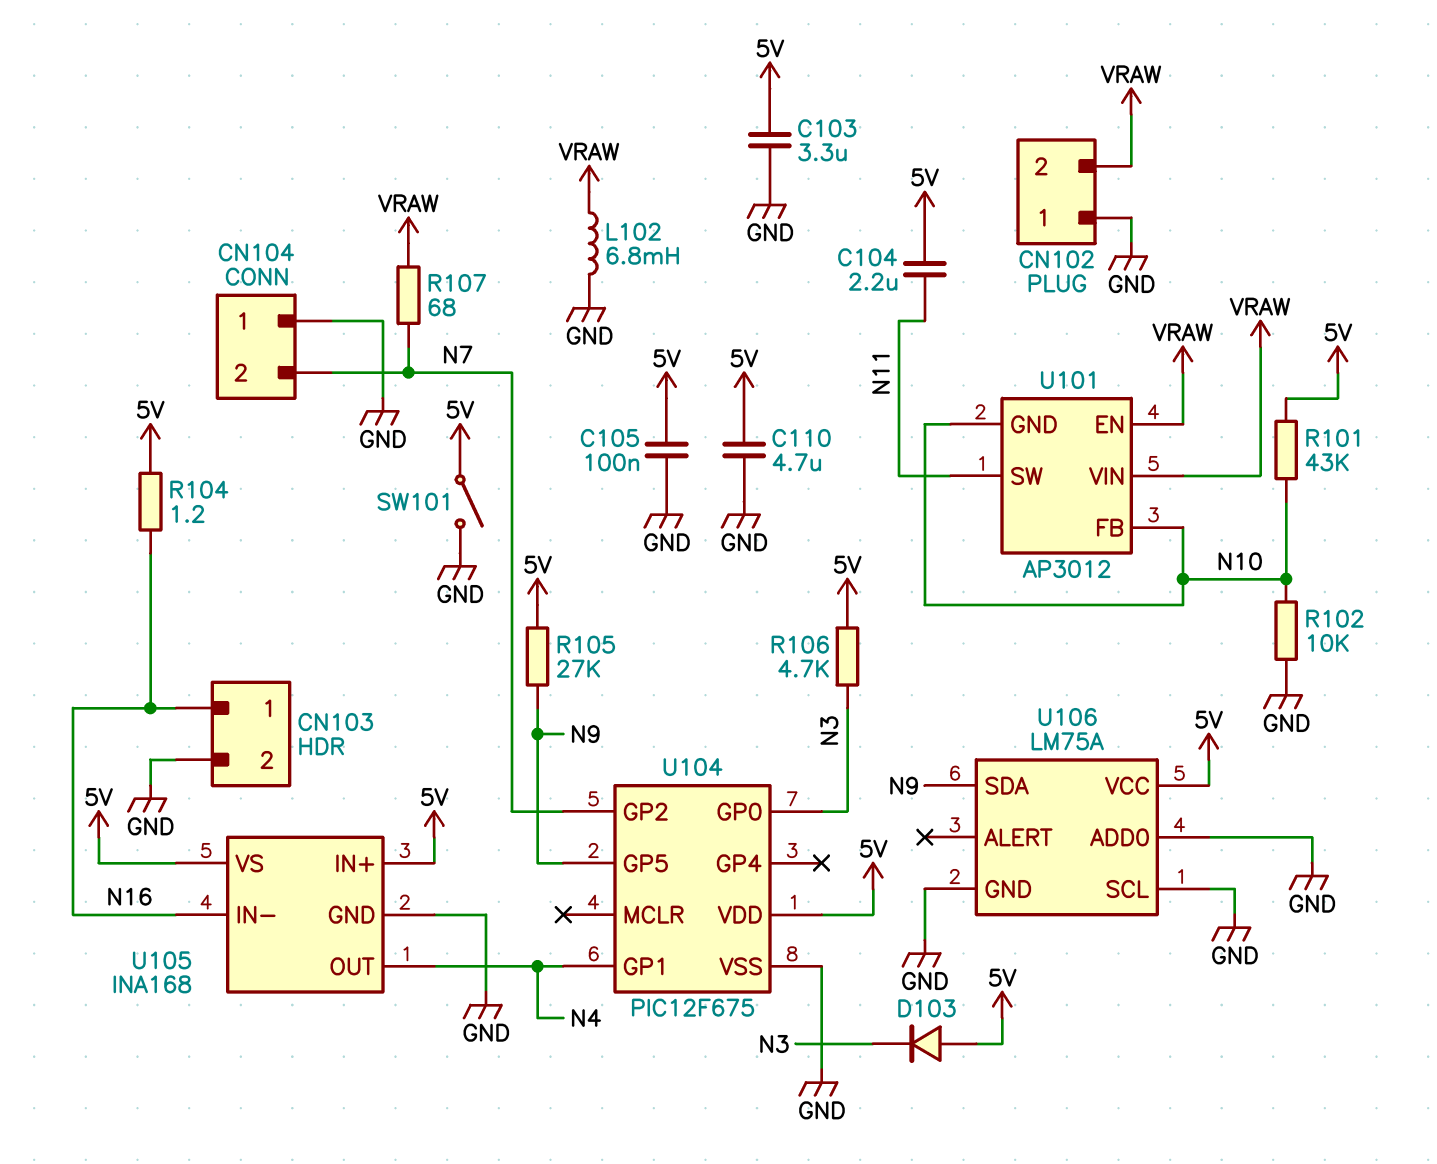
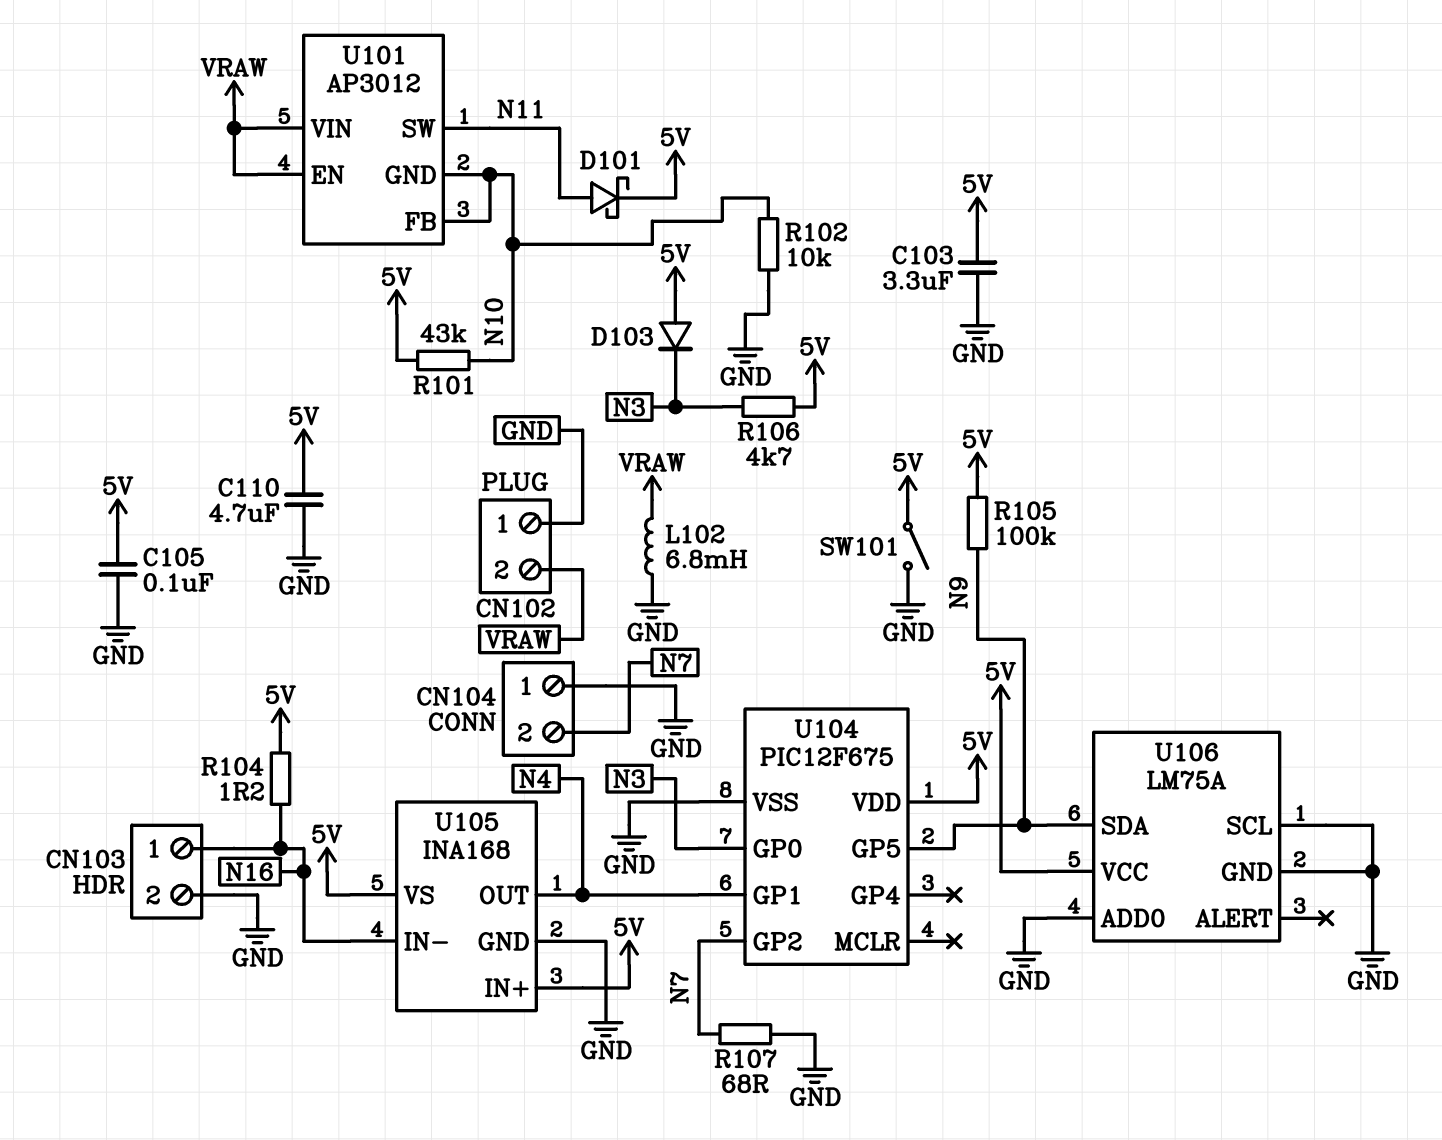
C104: 2.2uF (5V, N11) -> none
D101: none -> schottky (A N11, K 5V)
R105: 27k (5V, N9) -> 100k (5V, N9)
R107: 68 (N7, VRAW) -> 68 (GND, N7)

